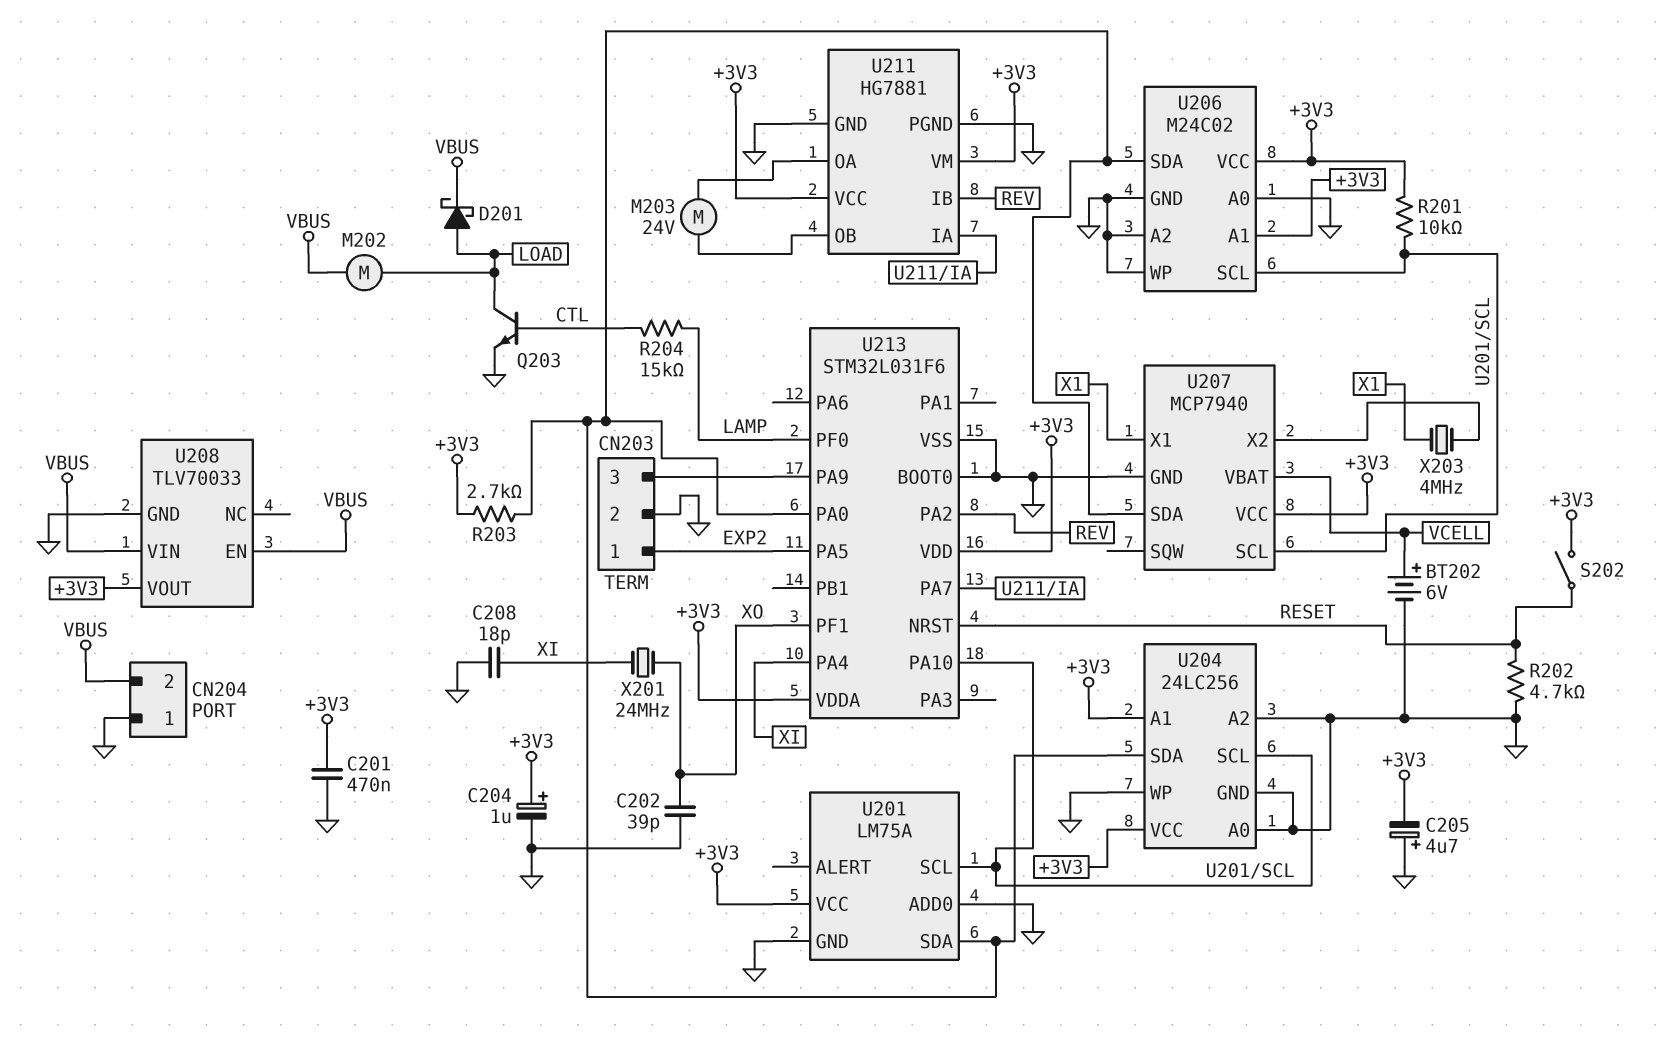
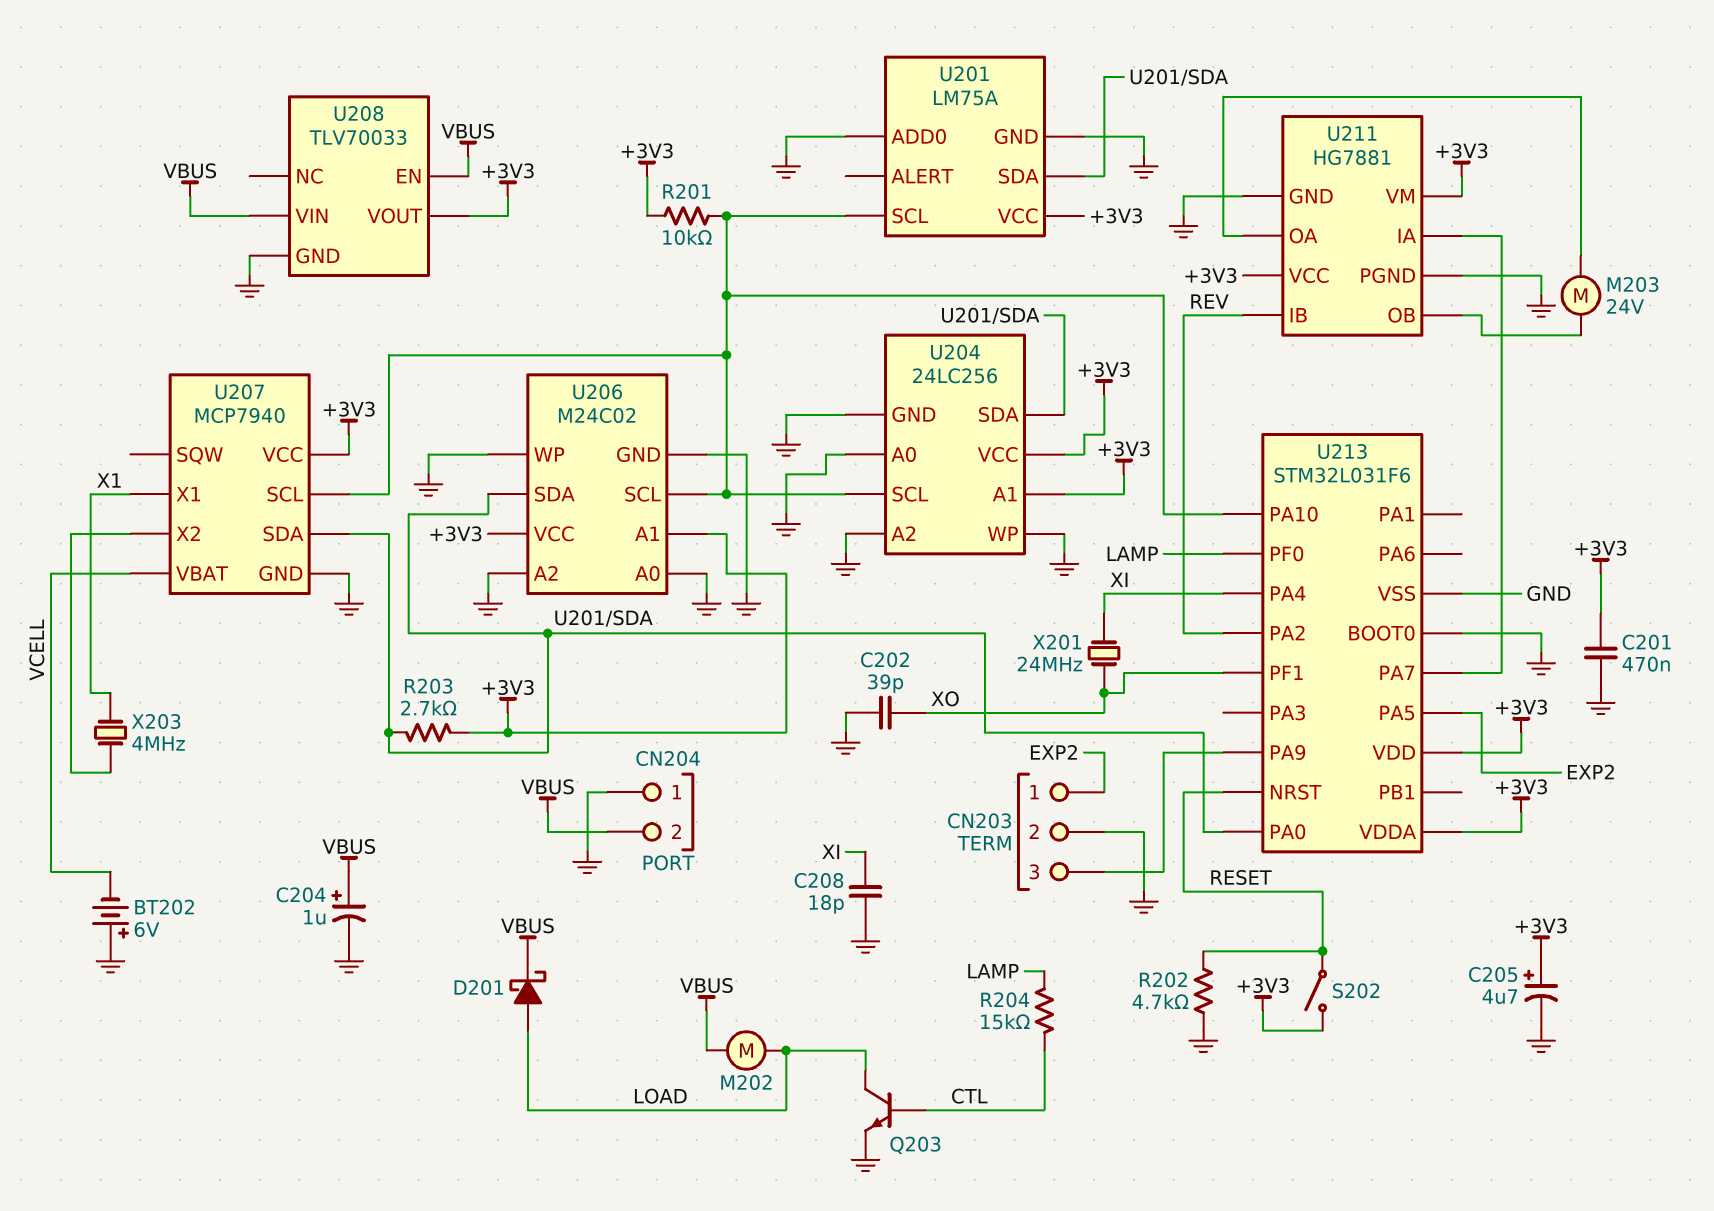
BT202: 6V (plus VCELL, minus GND) -> 6V (plus GND, minus VCELL)
C204: 1uF (plus +3V3, minus GND) -> 1uF (plus VBUS, minus GND)
C205: 4.7uF (plus GND, minus +3V3) -> 4.7uF (plus +3V3, minus GND)

